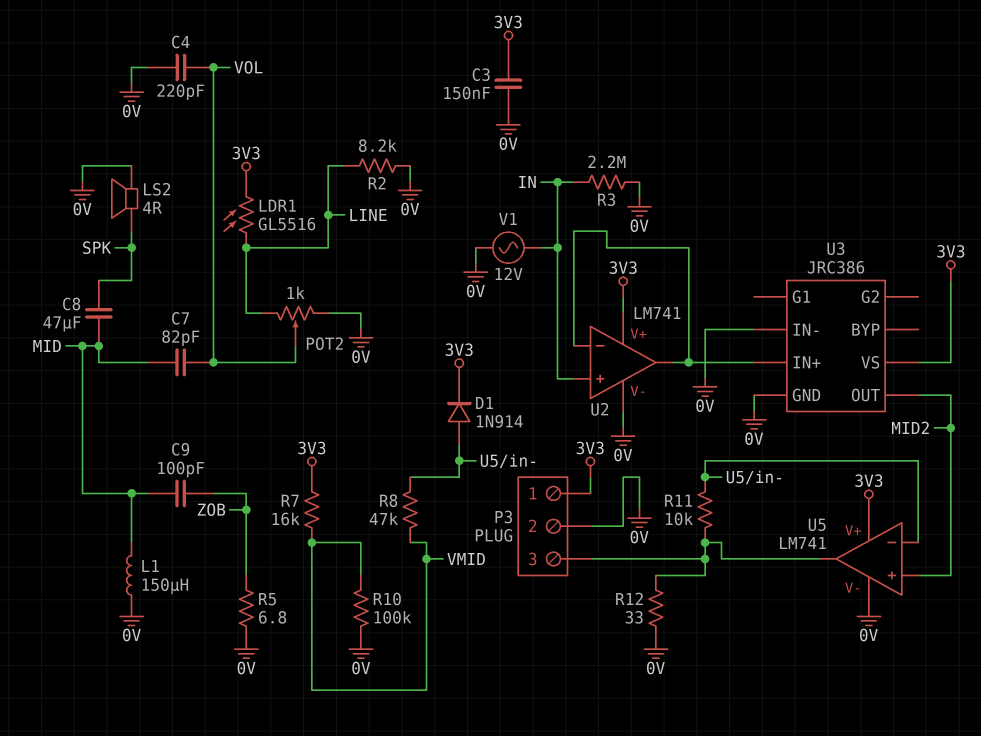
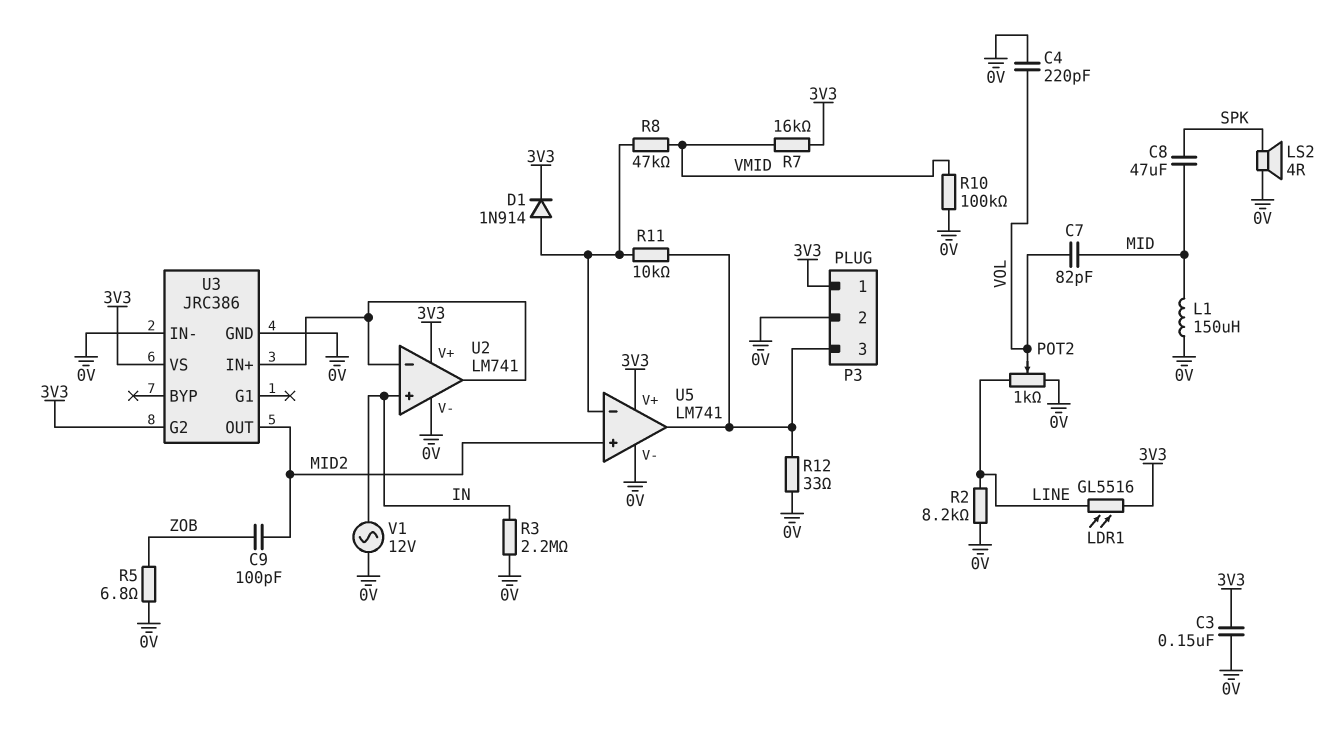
C9: 100pF (MID, ZOB) -> 100pF (MID2, ZOB)
U3 pin G2: none -> 3V3

